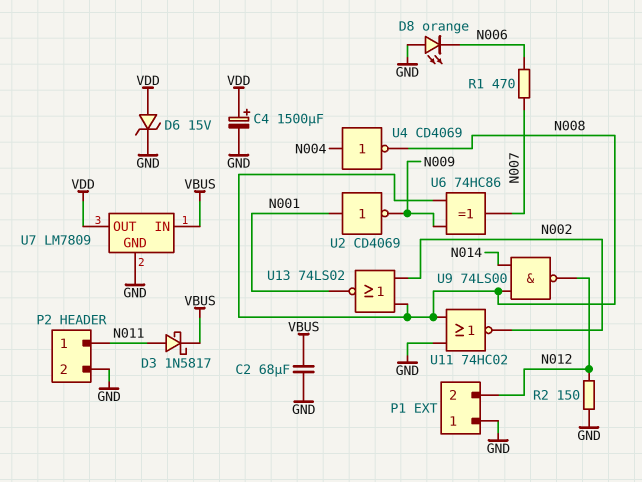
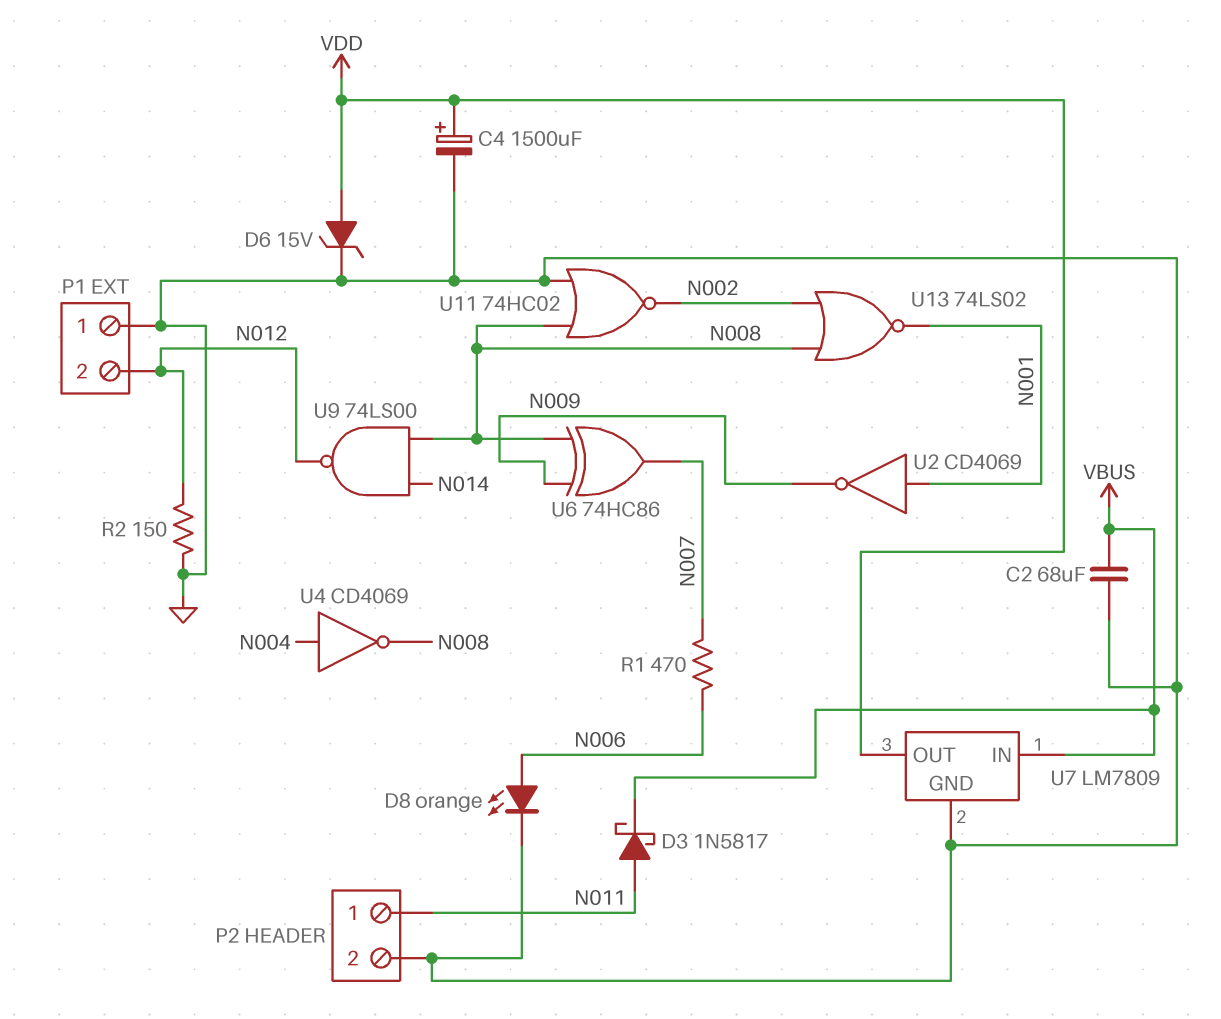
D8: LED orange (A GND, K N006) -> LED orange (A N006, K GND)

